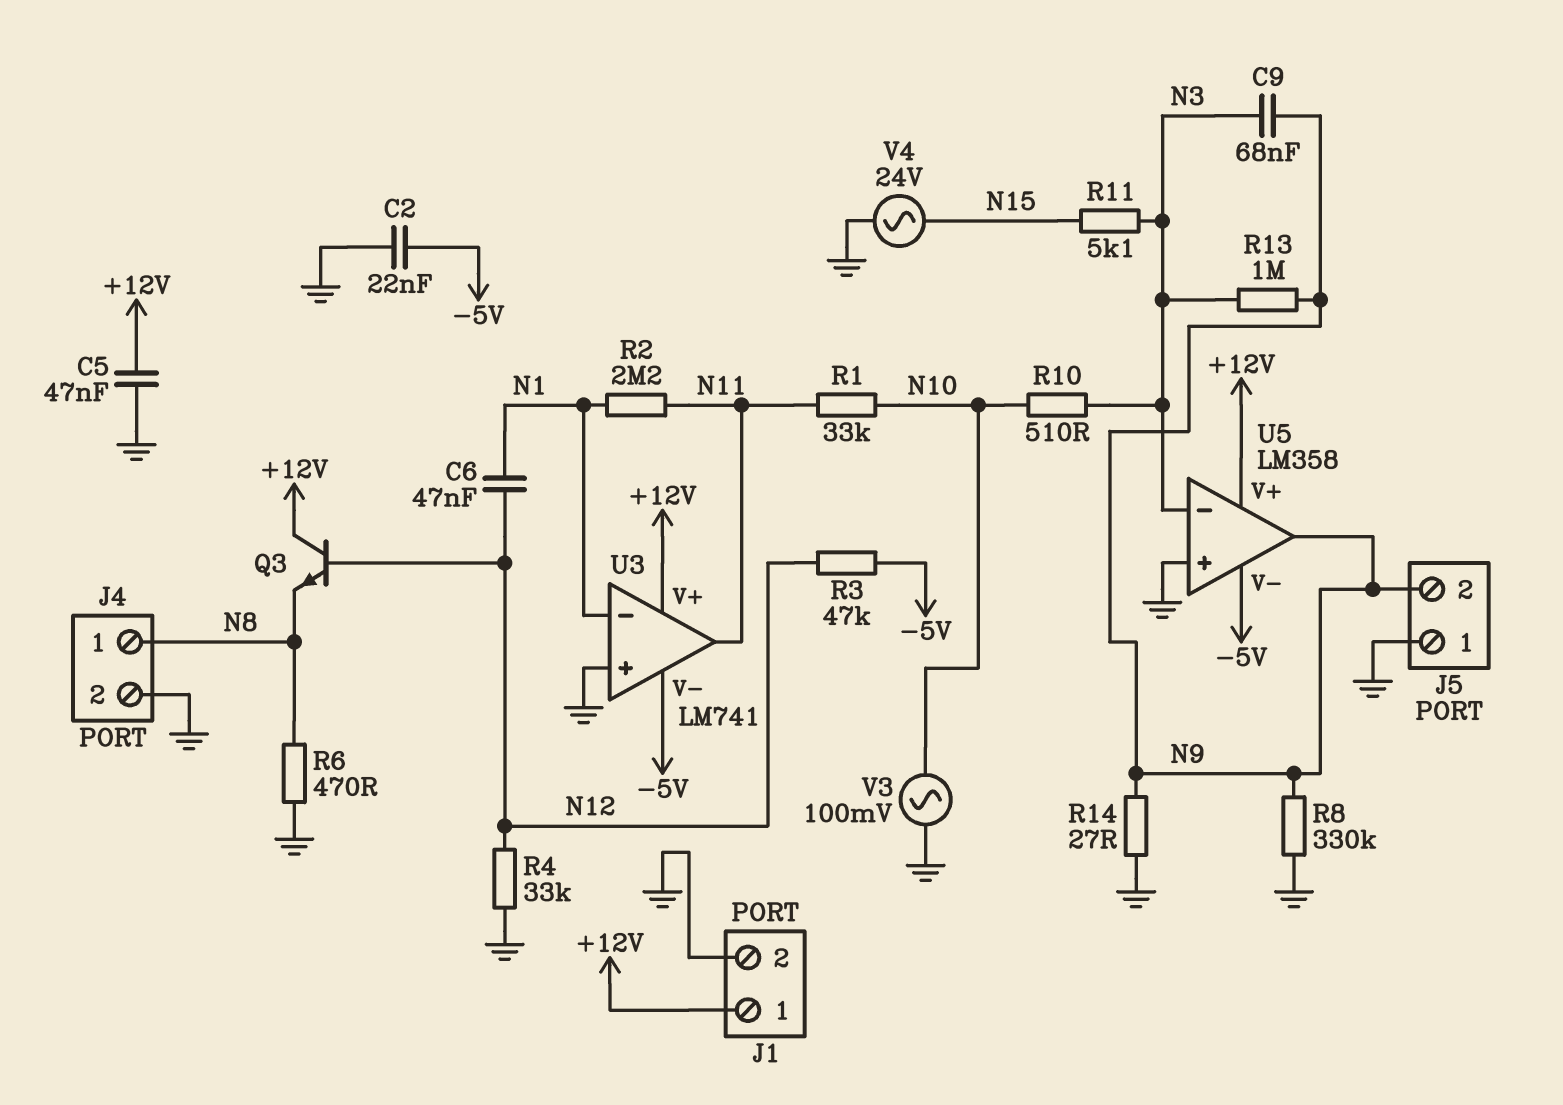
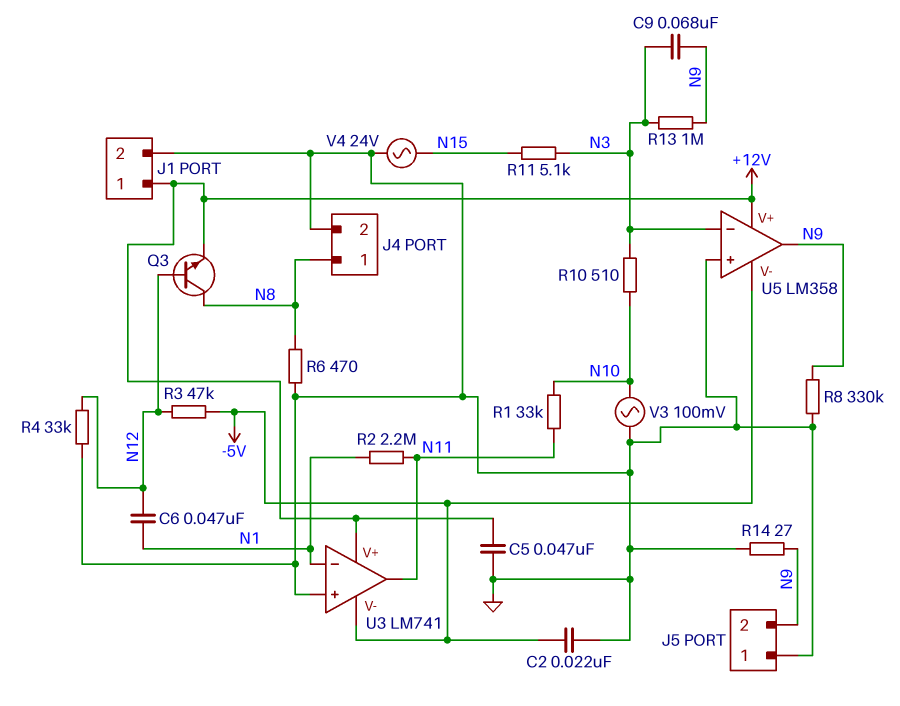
Q3: NPN (B N12, C +12V, E N8) -> NPN (B N12, C N8, E +12V)

